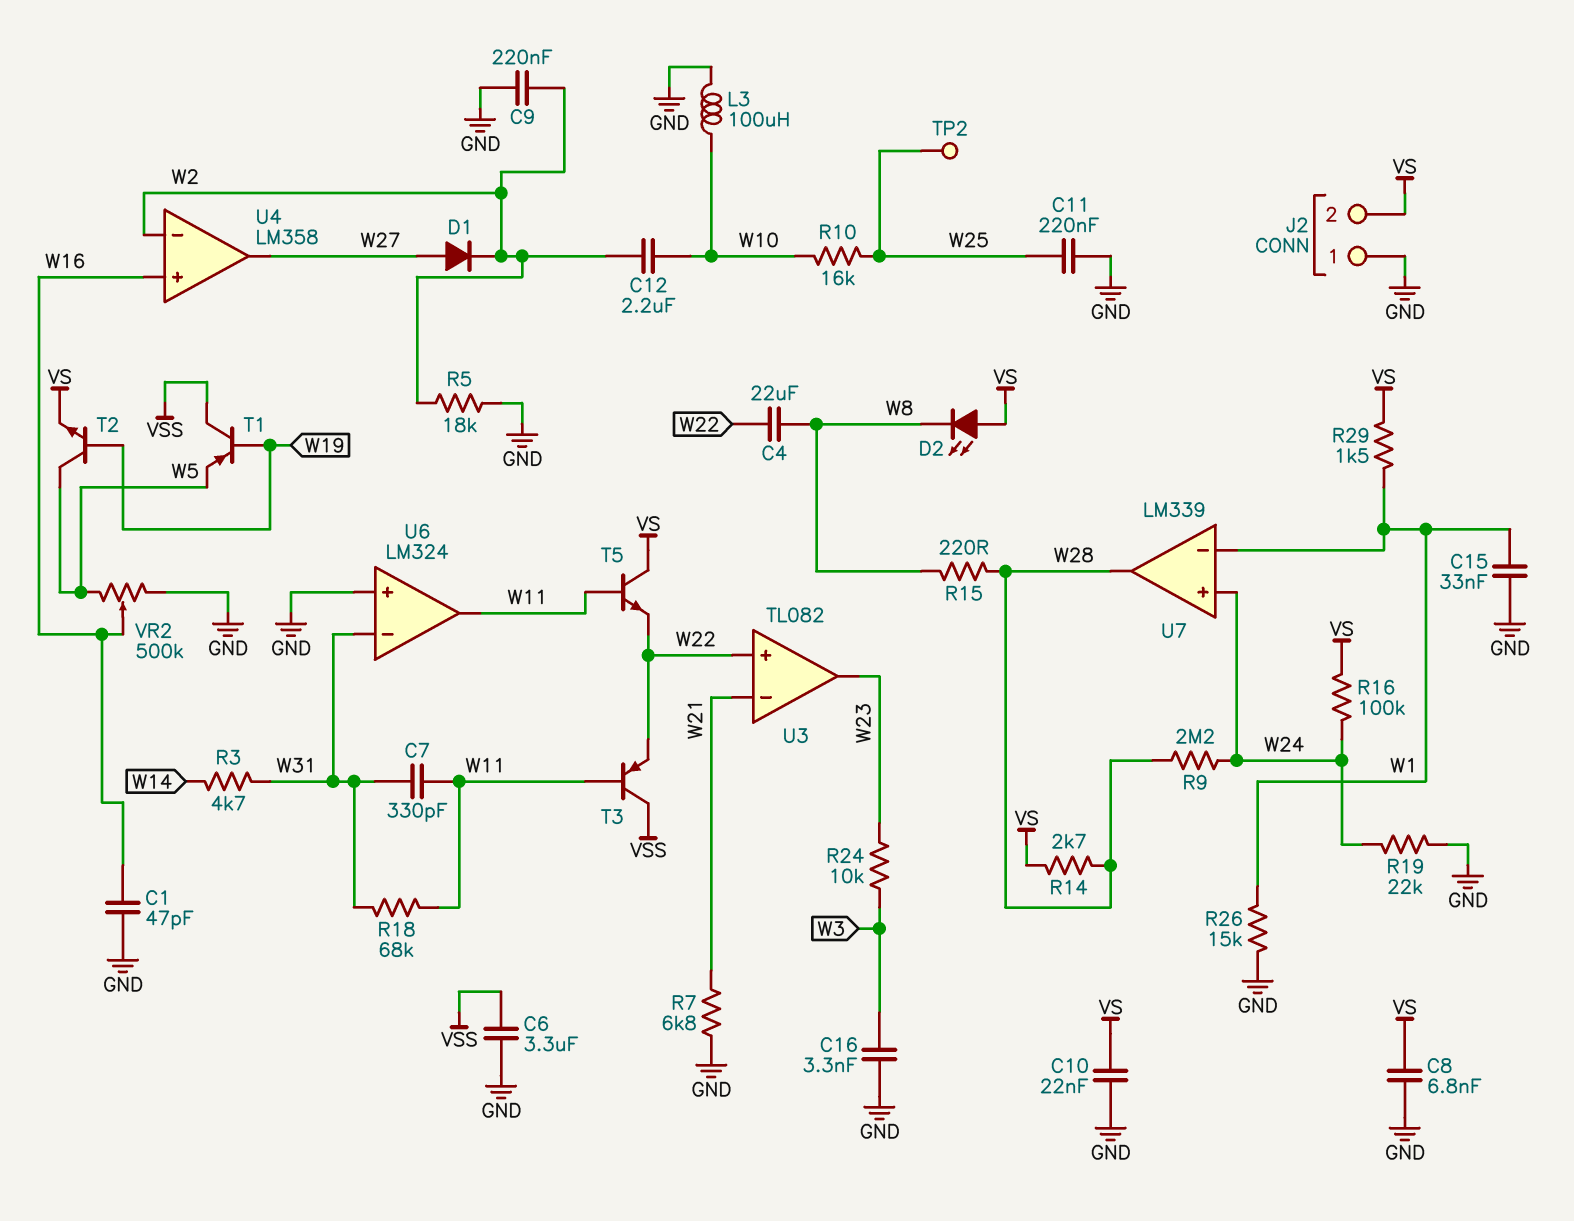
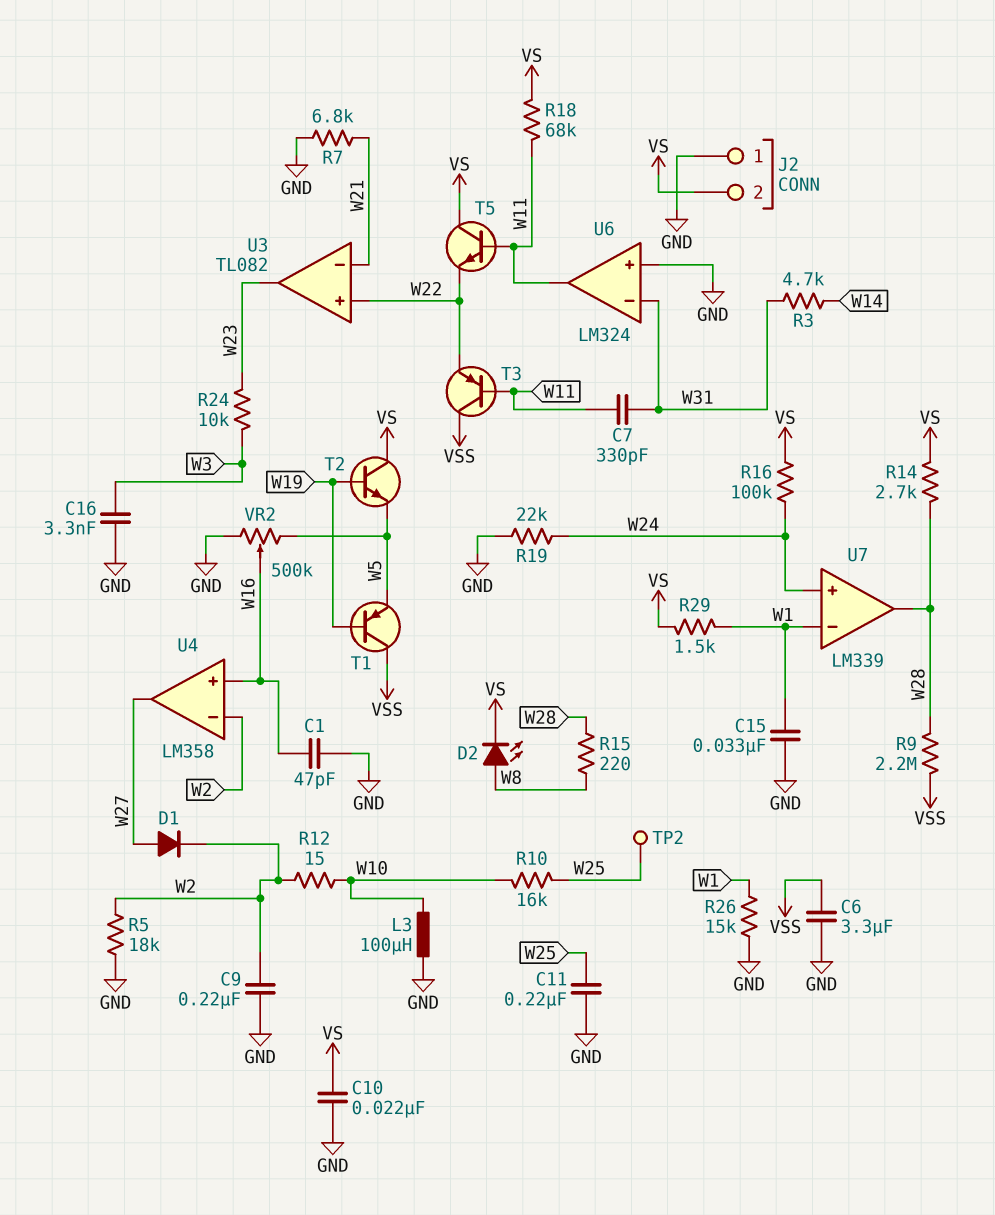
C4: 22uF (W8, W22) -> none
C8: 6.8nF (GND, VS) -> none
C12: 2.2uF (W2, W10) -> none
D2: LED (A VS, K W8) -> LED (A W8, K VS)
R9: 2.2M (W24, W28) -> 2.2M (VSS, W28)
R12: none -> 15 (W2, W10)
R18: 68k (W11, W31) -> 68k (VS, W11)
T2: NPN (B W19, C W5, E VS) -> NPN (B W19, C VS, E W5)

